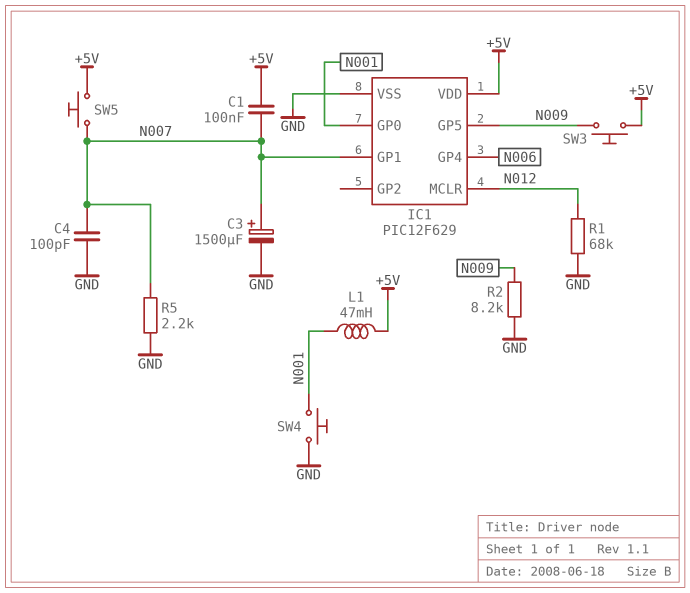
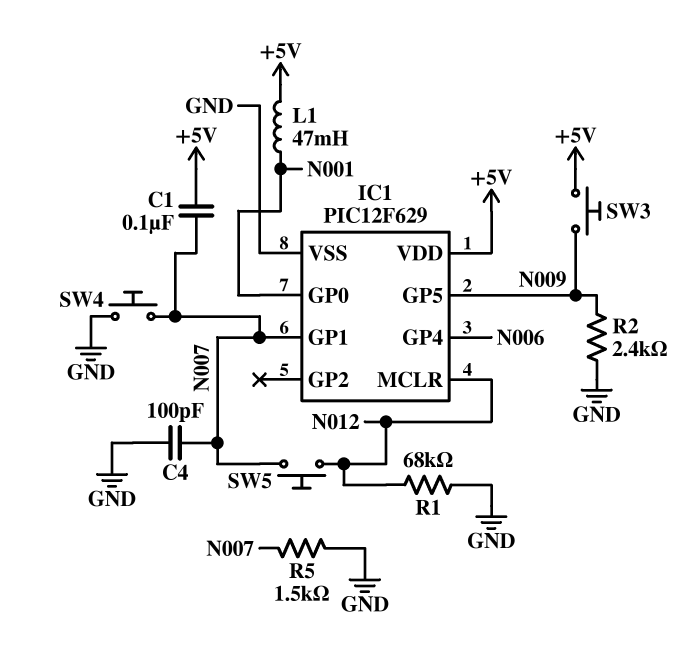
C3: 1500uF (plus N007, minus GND) -> none
R2: 8.2k (GND, N009) -> 2.4k (GND, N009)
R5: 2.2k (GND, N007) -> 1.5k (GND, N007)
SW4: button (GND, N001) -> button (GND, N007)
SW5: button (+5V, N007) -> button (N007, N012)

